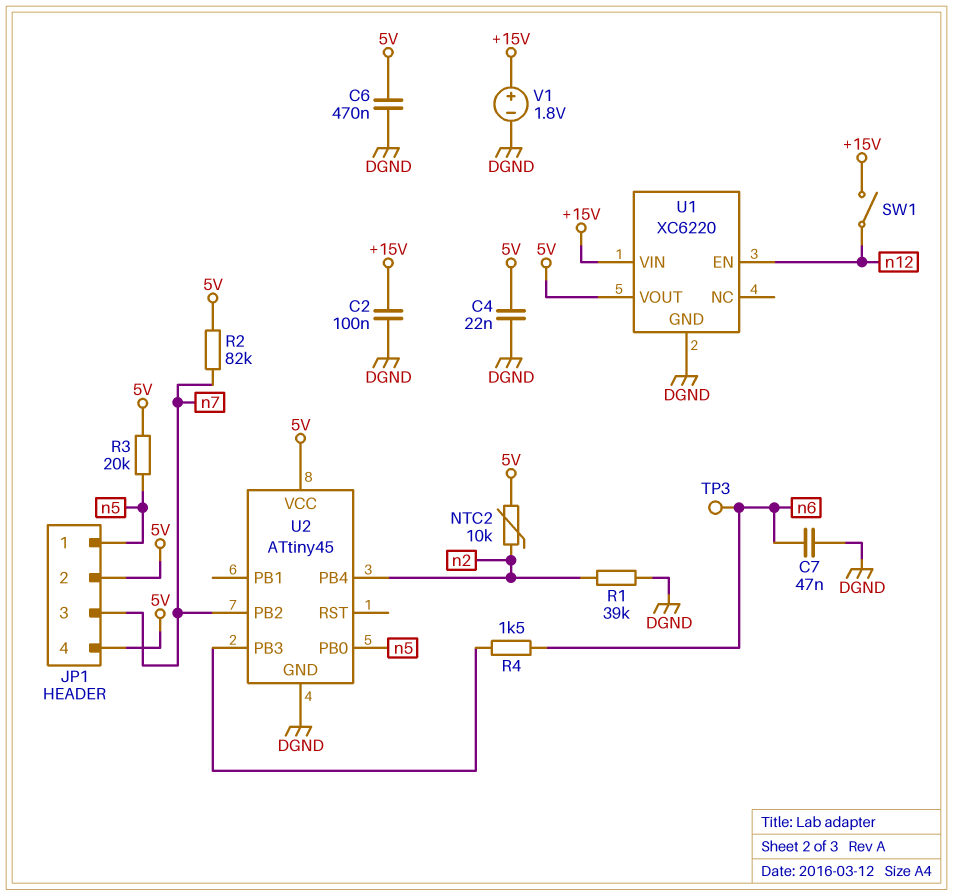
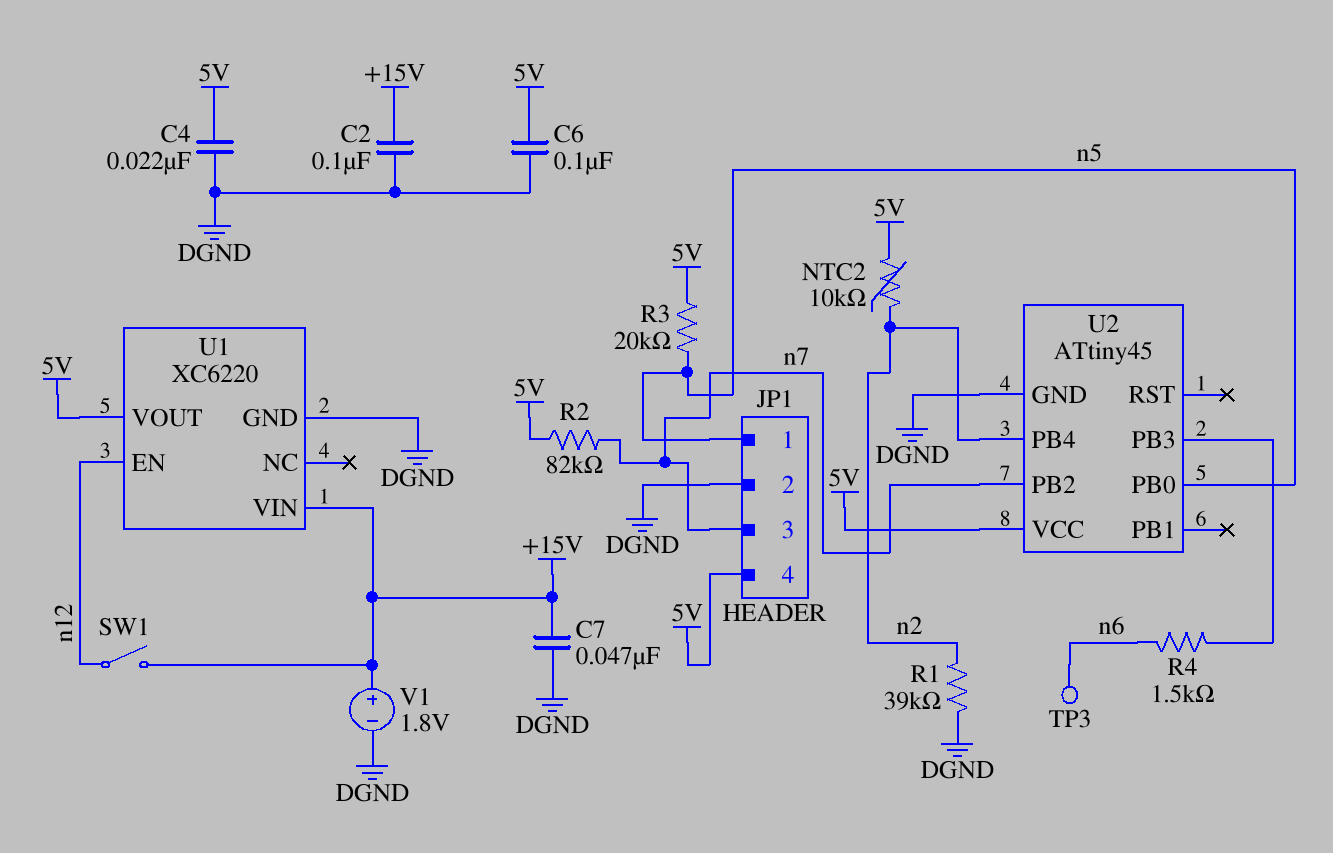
C6: 470nF (5V, DGND) -> 100nF (5V, DGND)
C7: 47nF (DGND, n6) -> 47nF (+15V, DGND)
JP1 pin 2: 5V -> DGND

